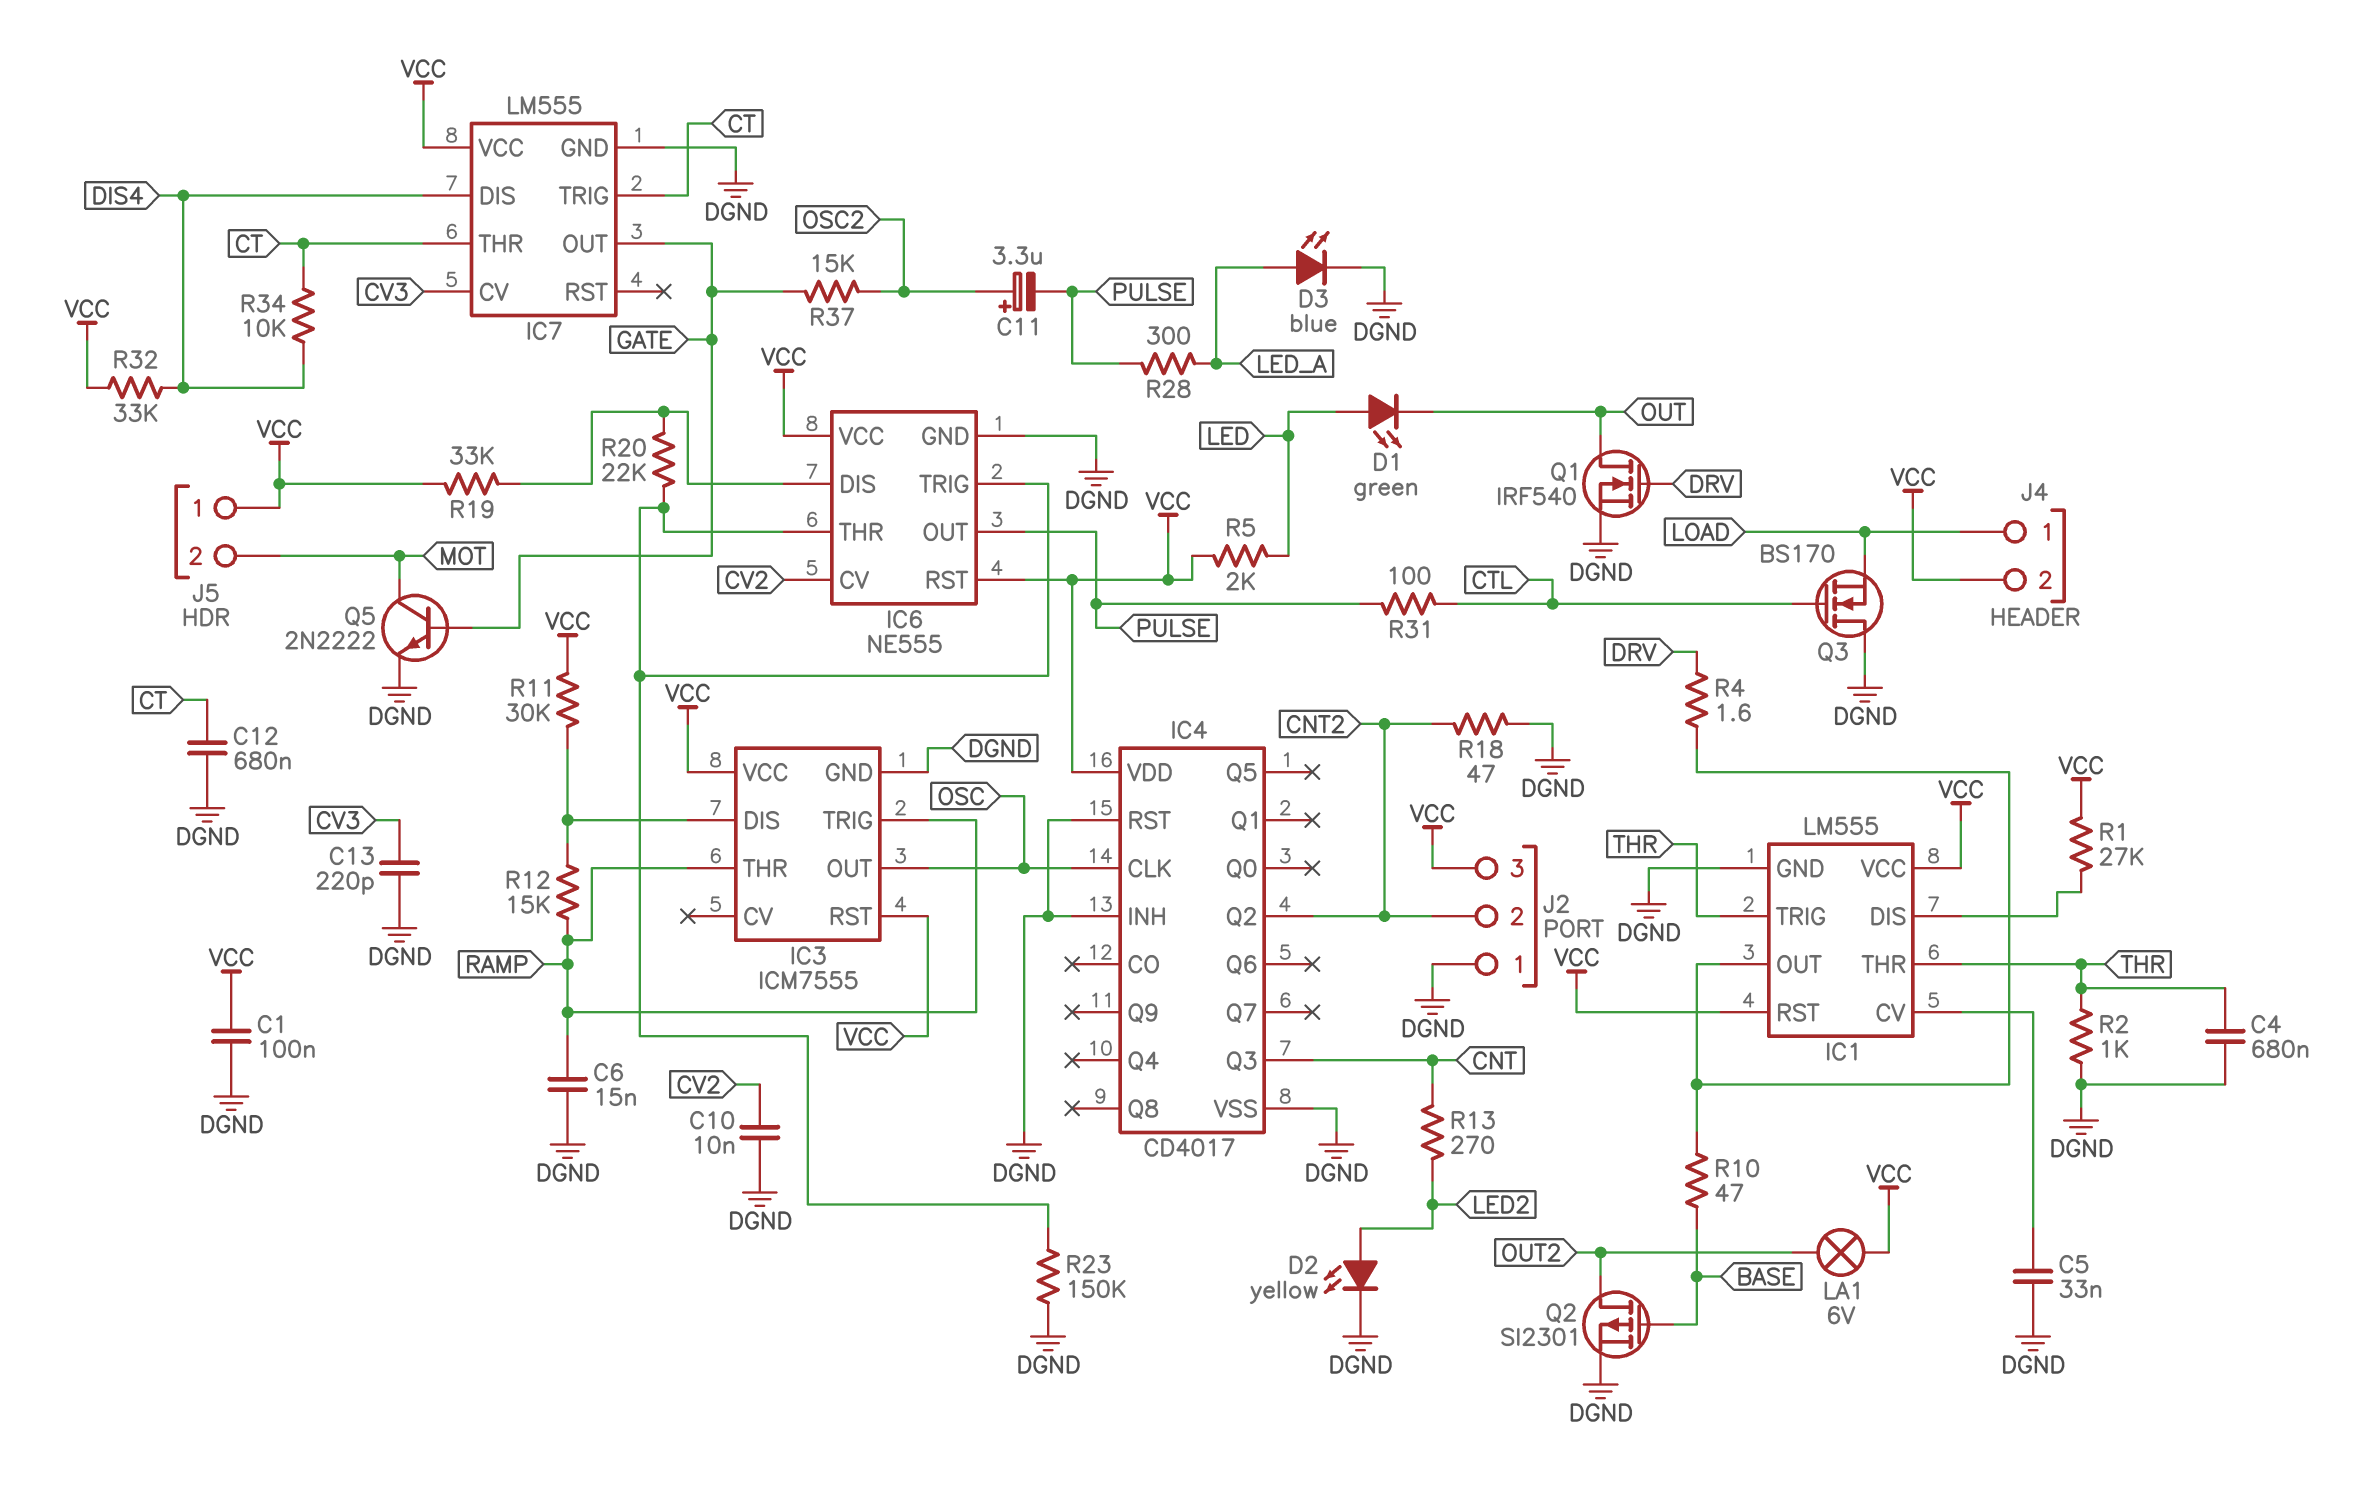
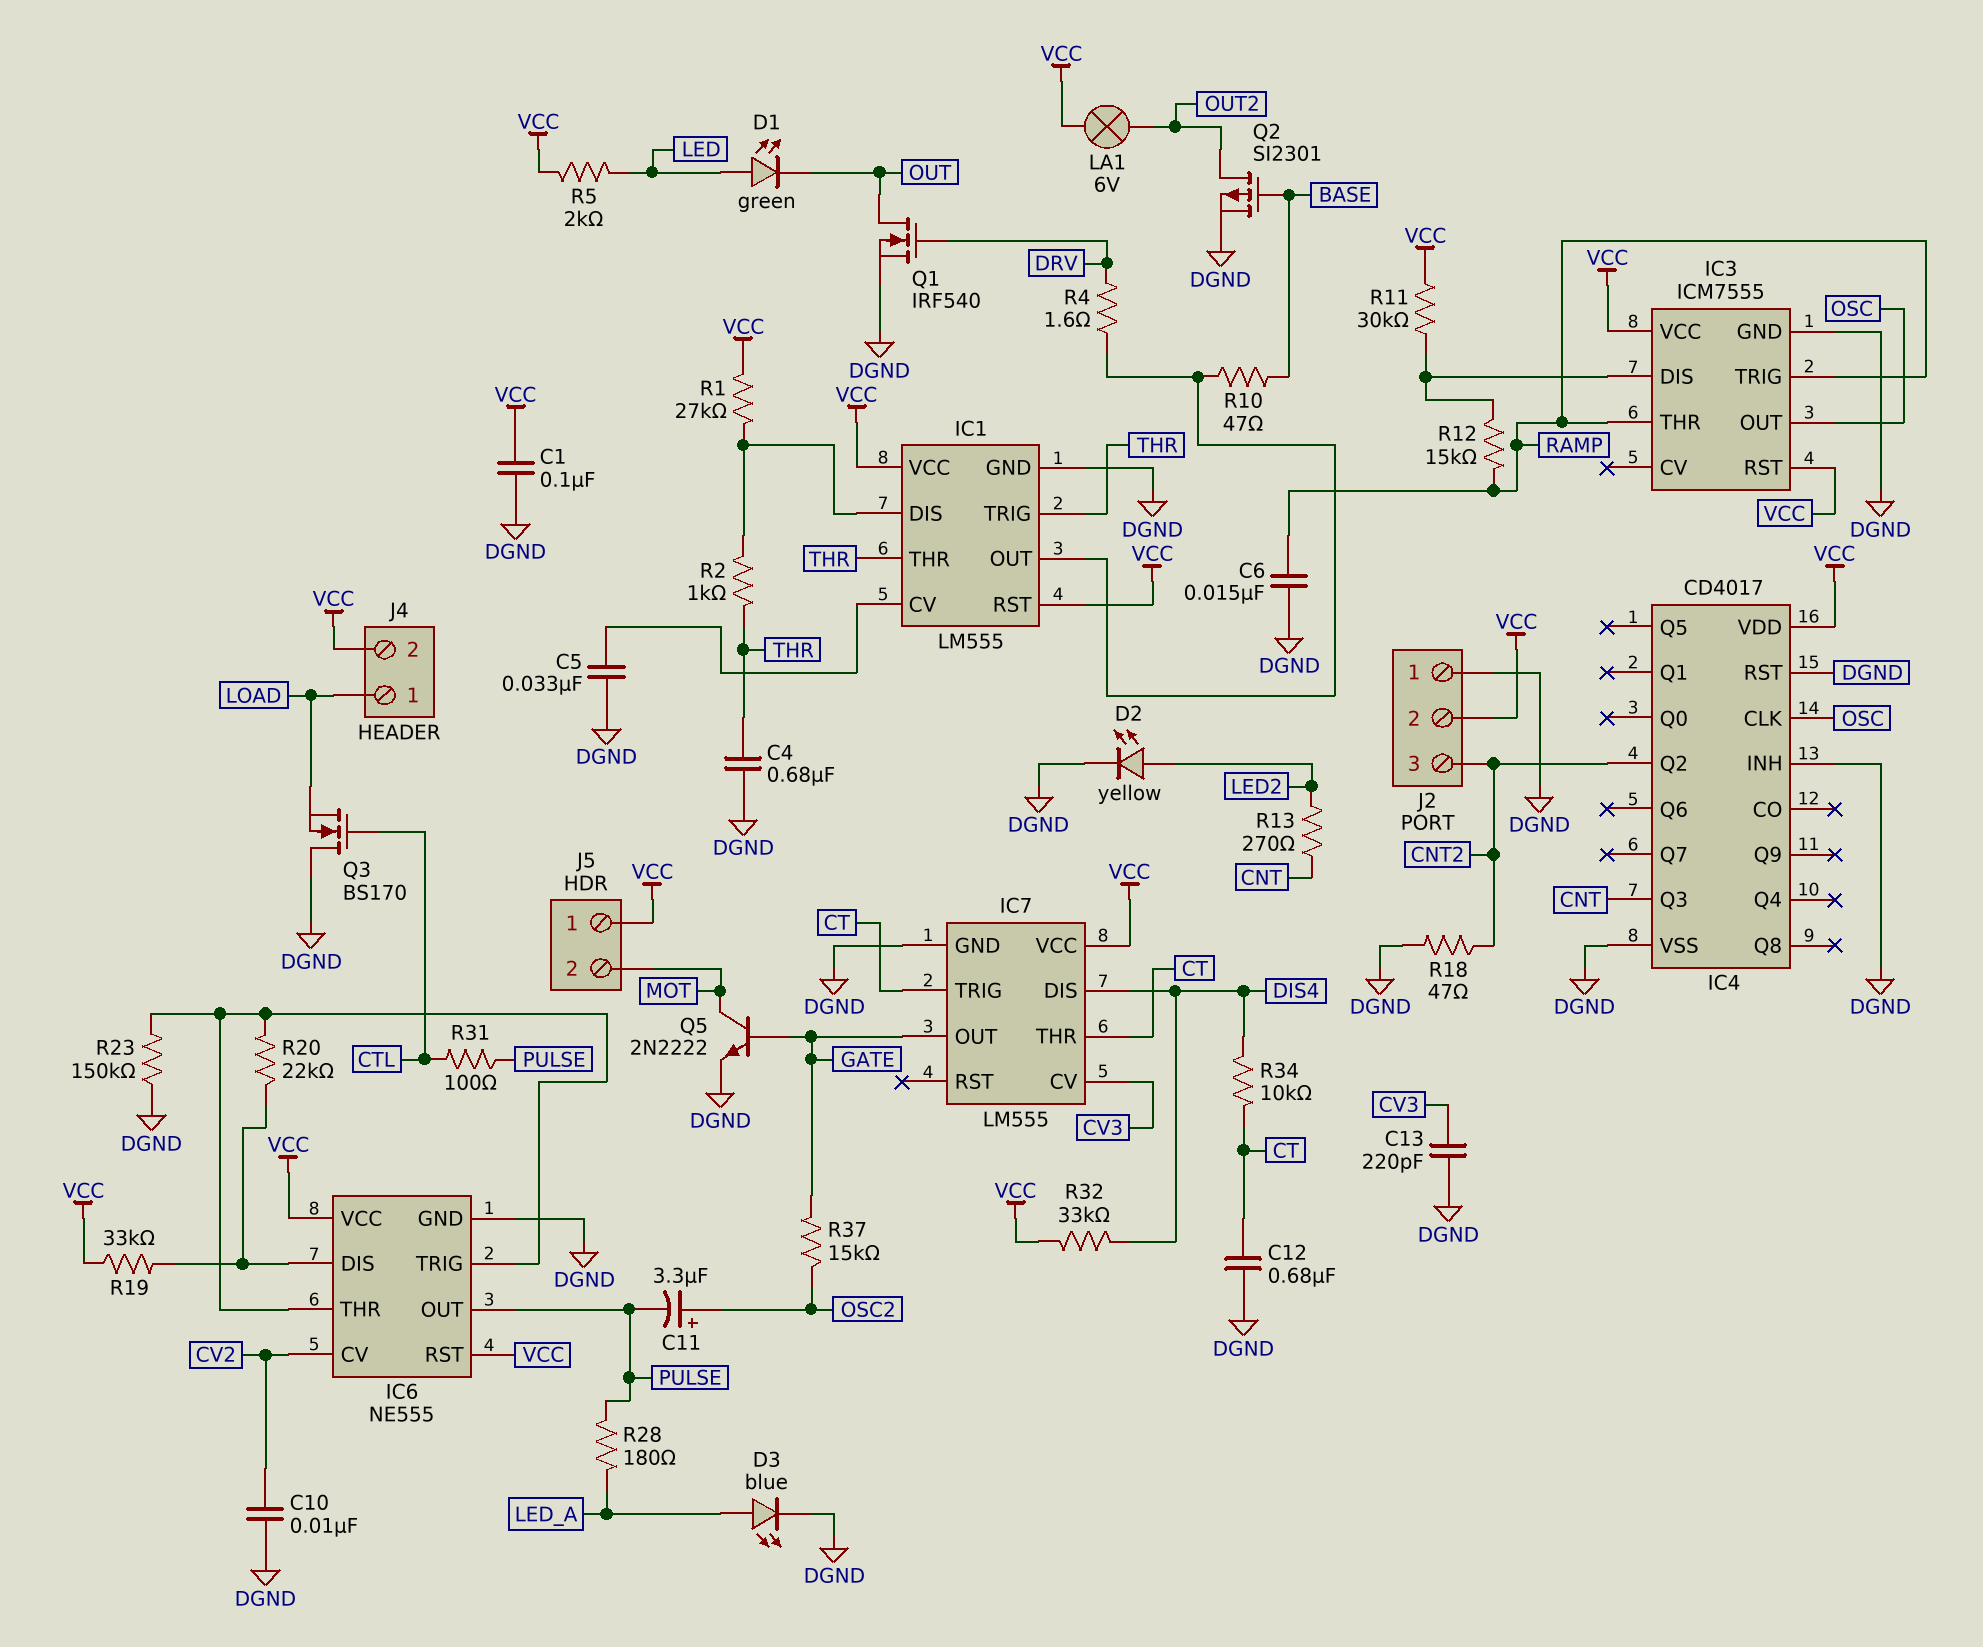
J2 pin 2: CNT2 -> VCC
J2 pin 3: VCC -> CNT2
R2: 1k (DGND, THR) -> 1k (IC1/DIS, THR)
R28: 300 (LED_A, PULSE) -> 180 (LED_A, PULSE)

